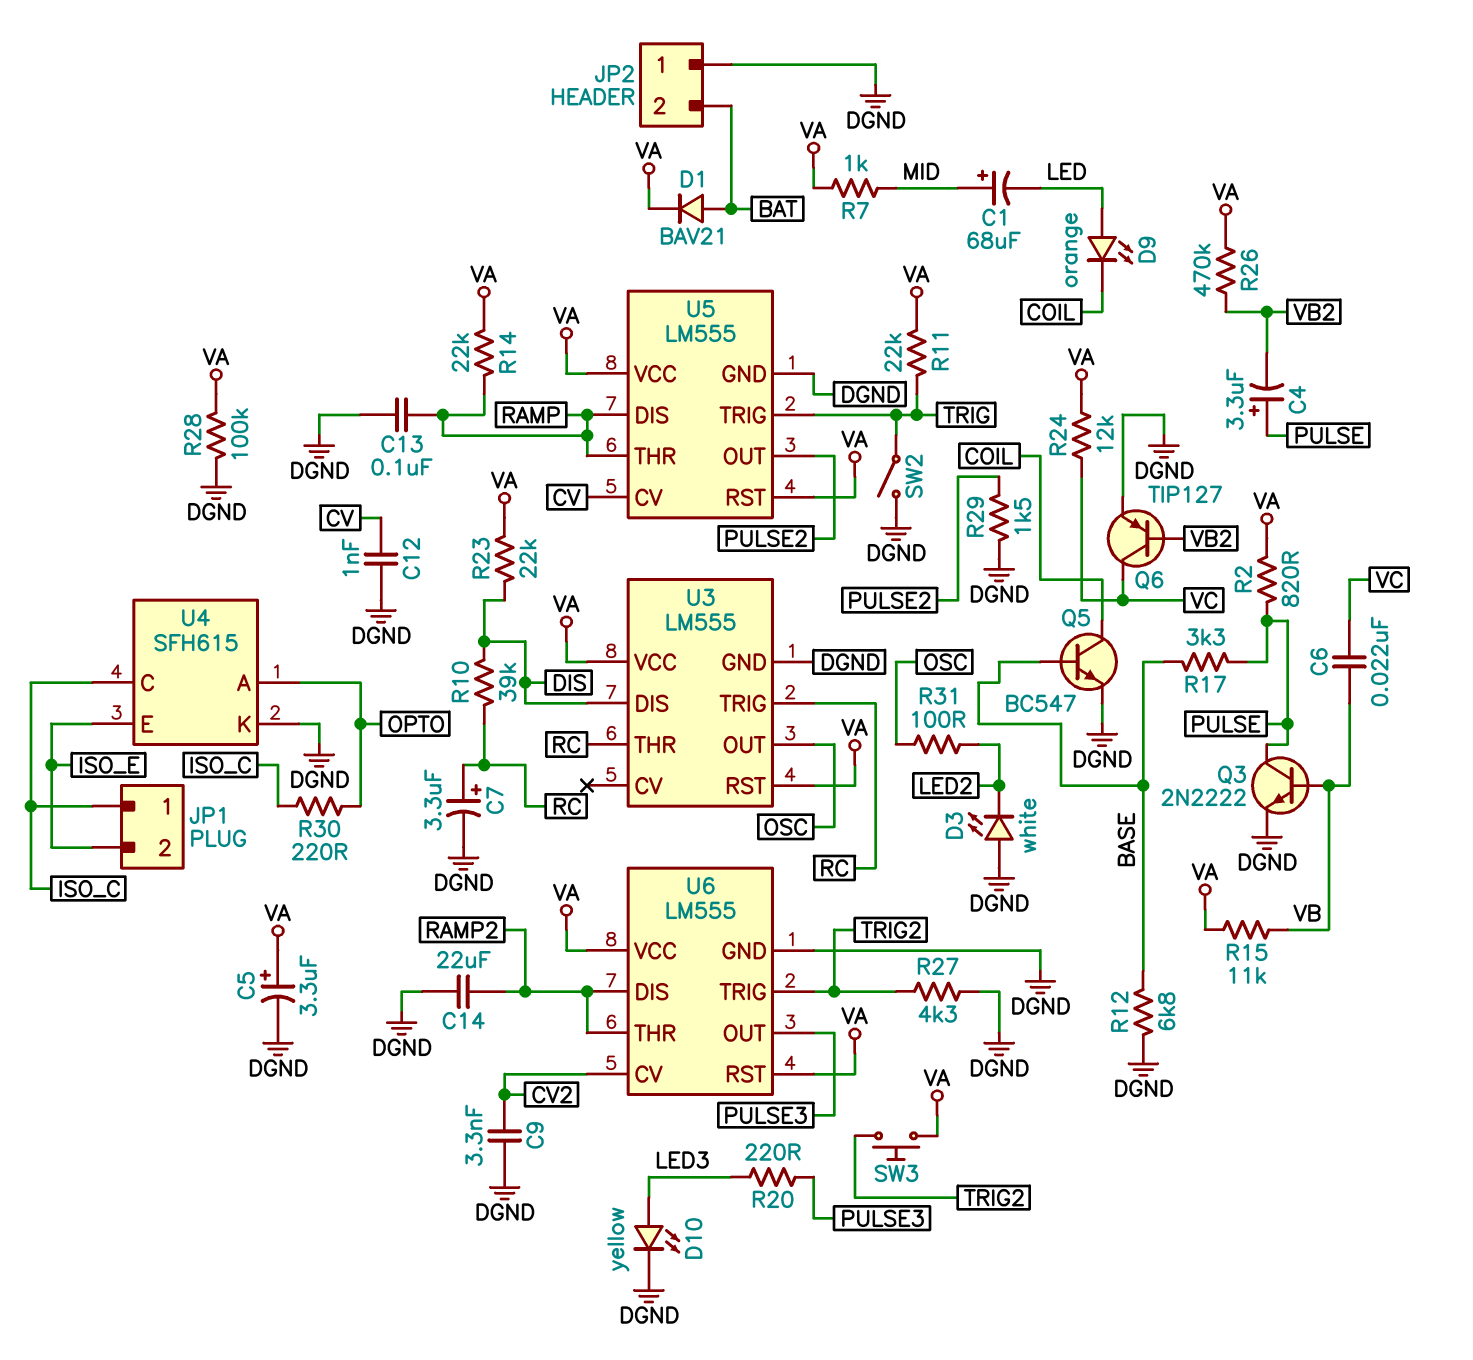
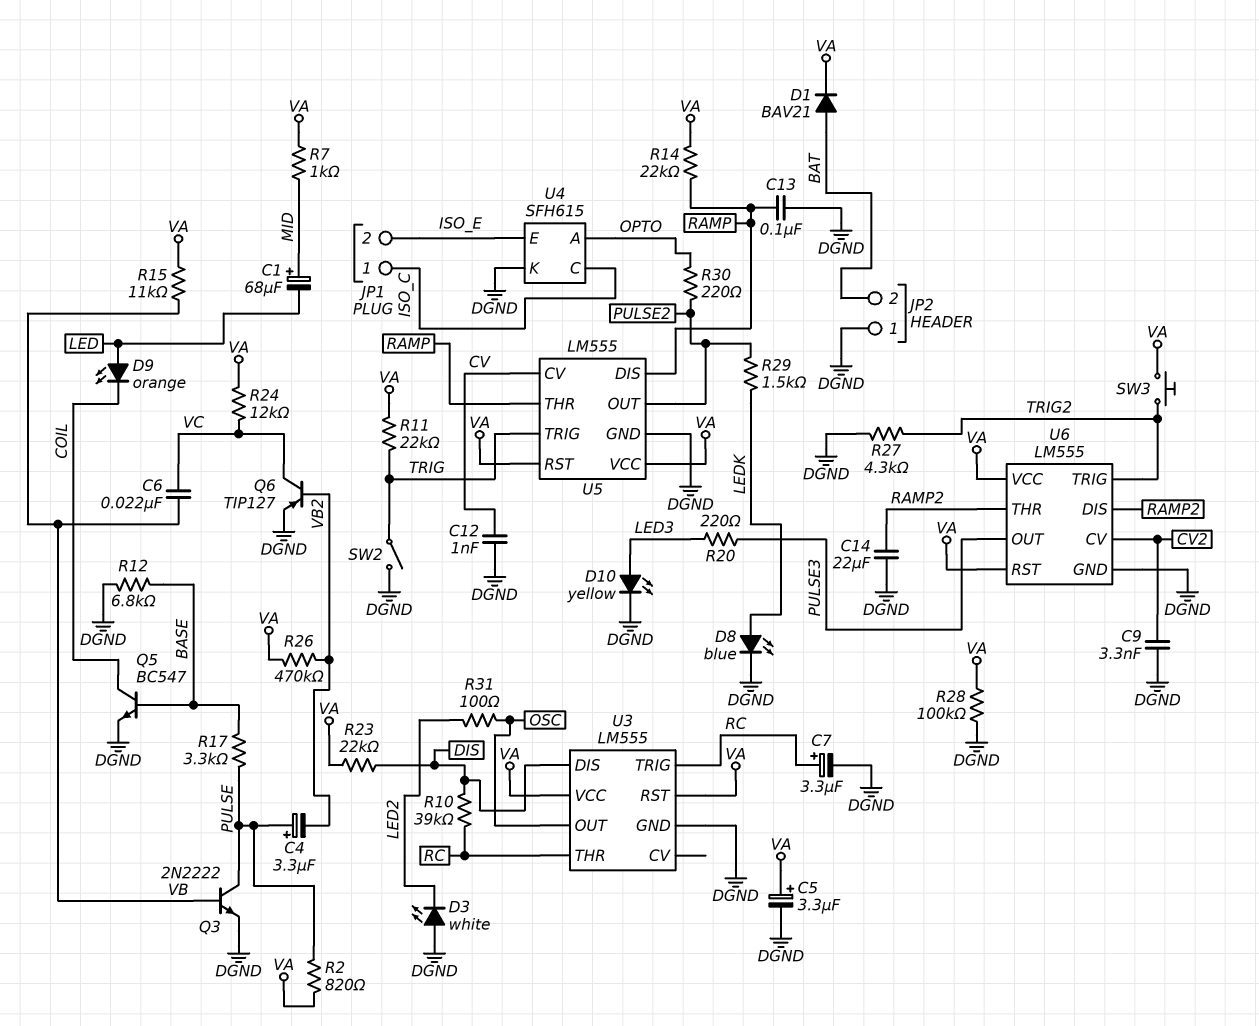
D8: none -> LED blue (A LEDK, K DGND)
R29: 1.5k (DGND, PULSE2) -> 1.5k (LEDK, PULSE2)
R30: 220 (ISO_C, OPTO) -> 220 (OPTO, PULSE2)

